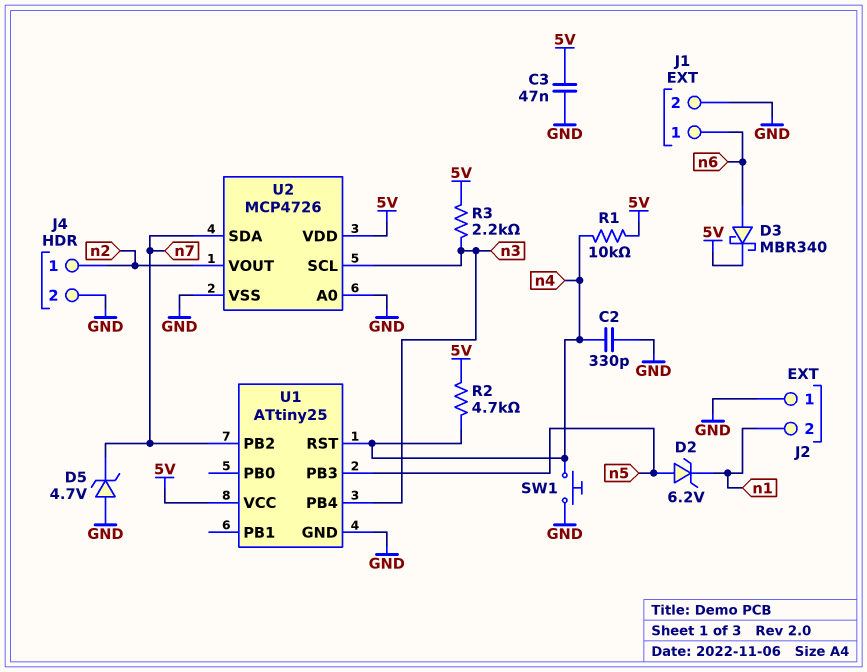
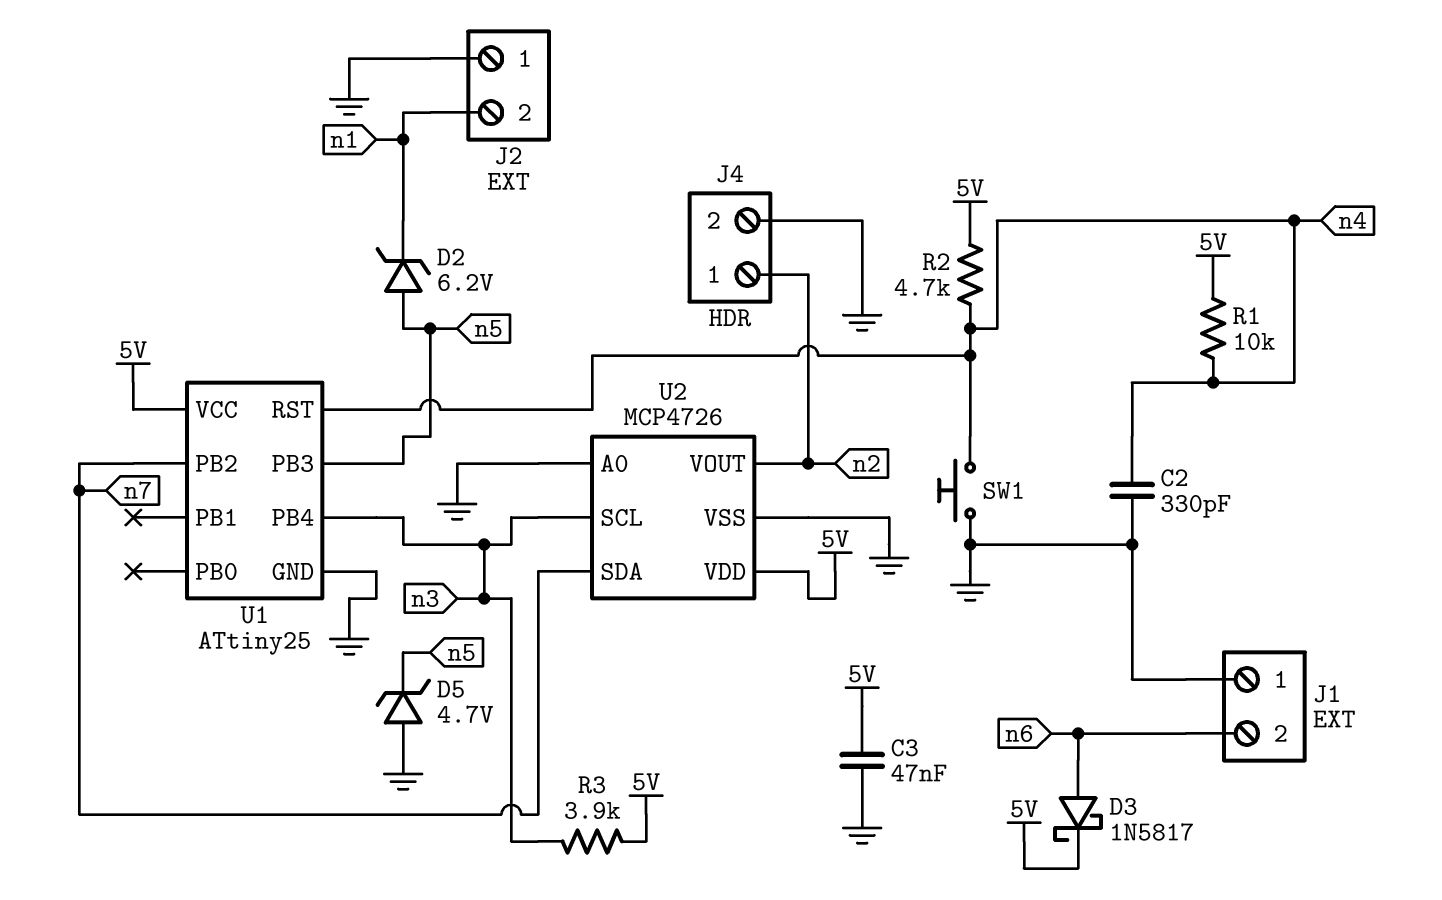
D3: schottky MBR340 (A n6, K 5V) -> schottky 1N5817 (A n6, K 5V)
D5: zener 4.7V (A GND, K n7) -> zener 4.7V (A GND, K n5)
J1 pin 1: n6 -> GND
J1 pin 2: GND -> n6
R3: 2.2k (5V, n3) -> 3.9k (5V, n3)

